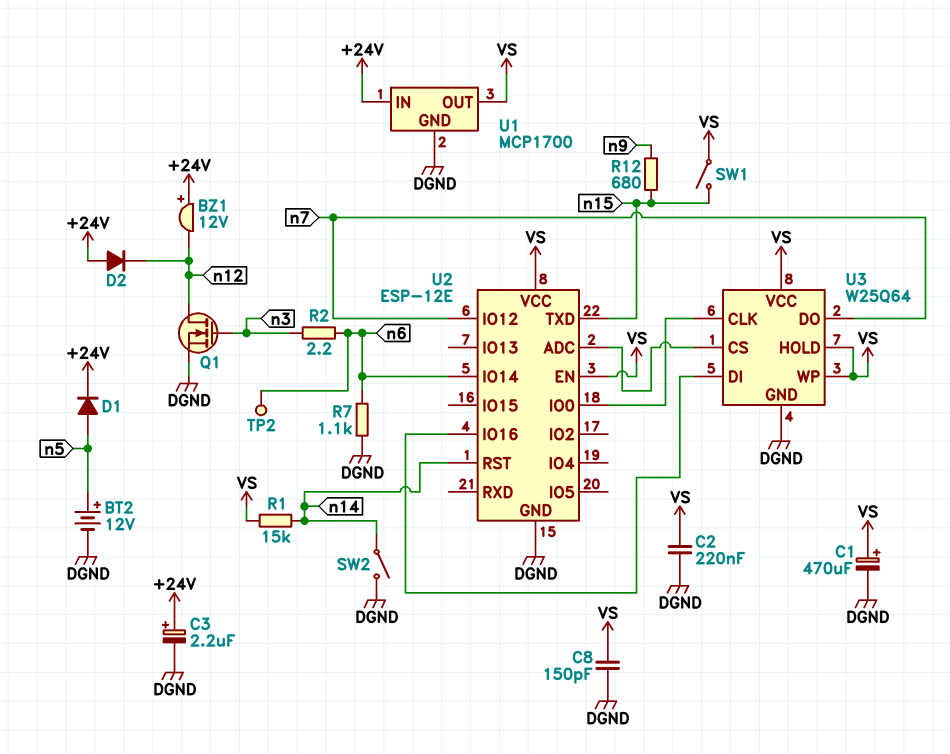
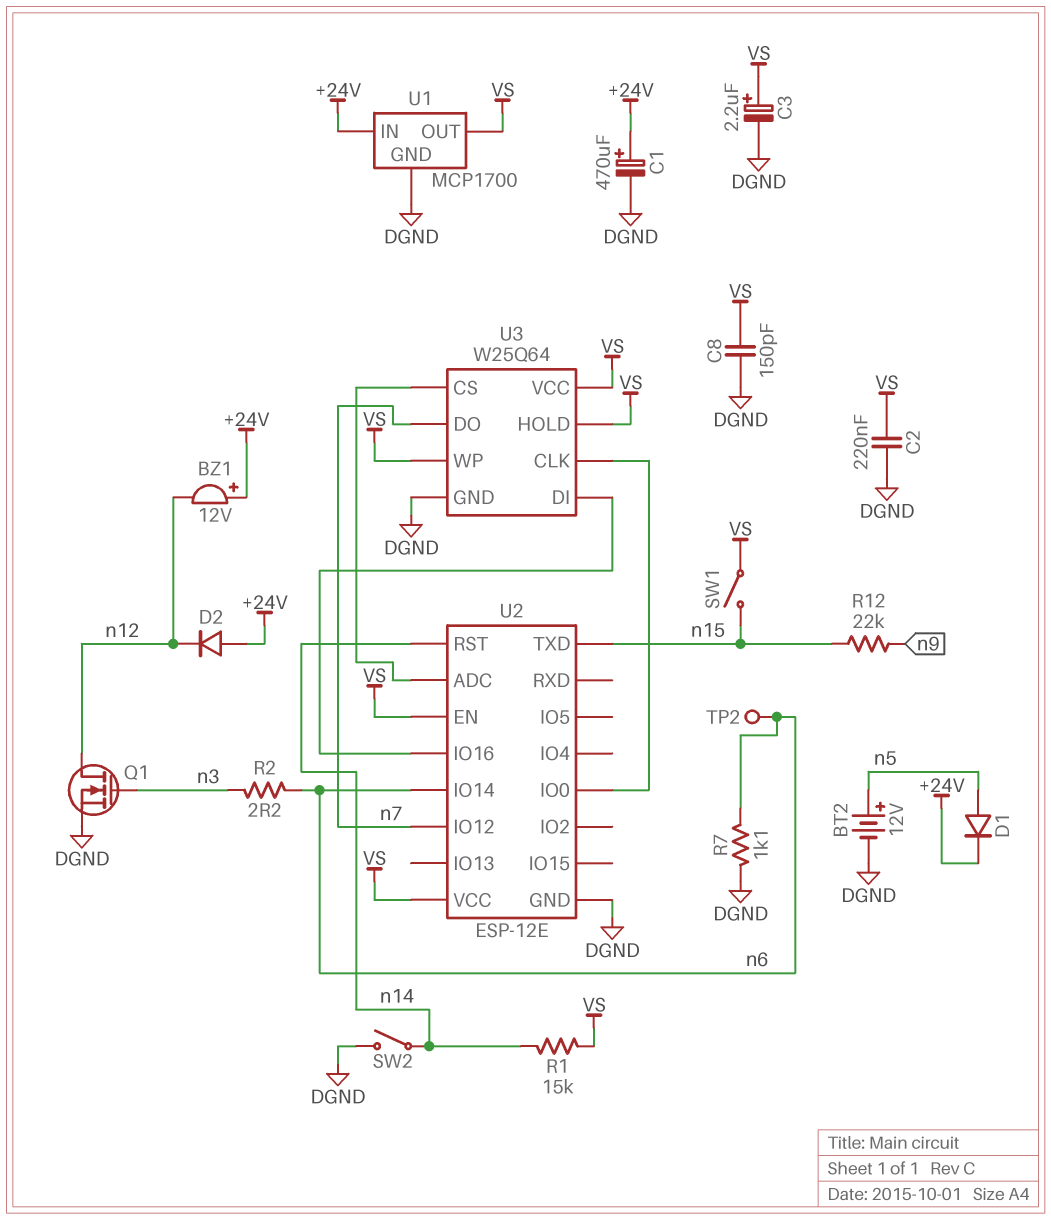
C1: 470uF (plus VS, minus DGND) -> 470uF (plus +24V, minus DGND)
C3: 2.2uF (plus +24V, minus DGND) -> 2.2uF (plus VS, minus DGND)
R12: 680 (n9, n15) -> 22k (n9, n15)

